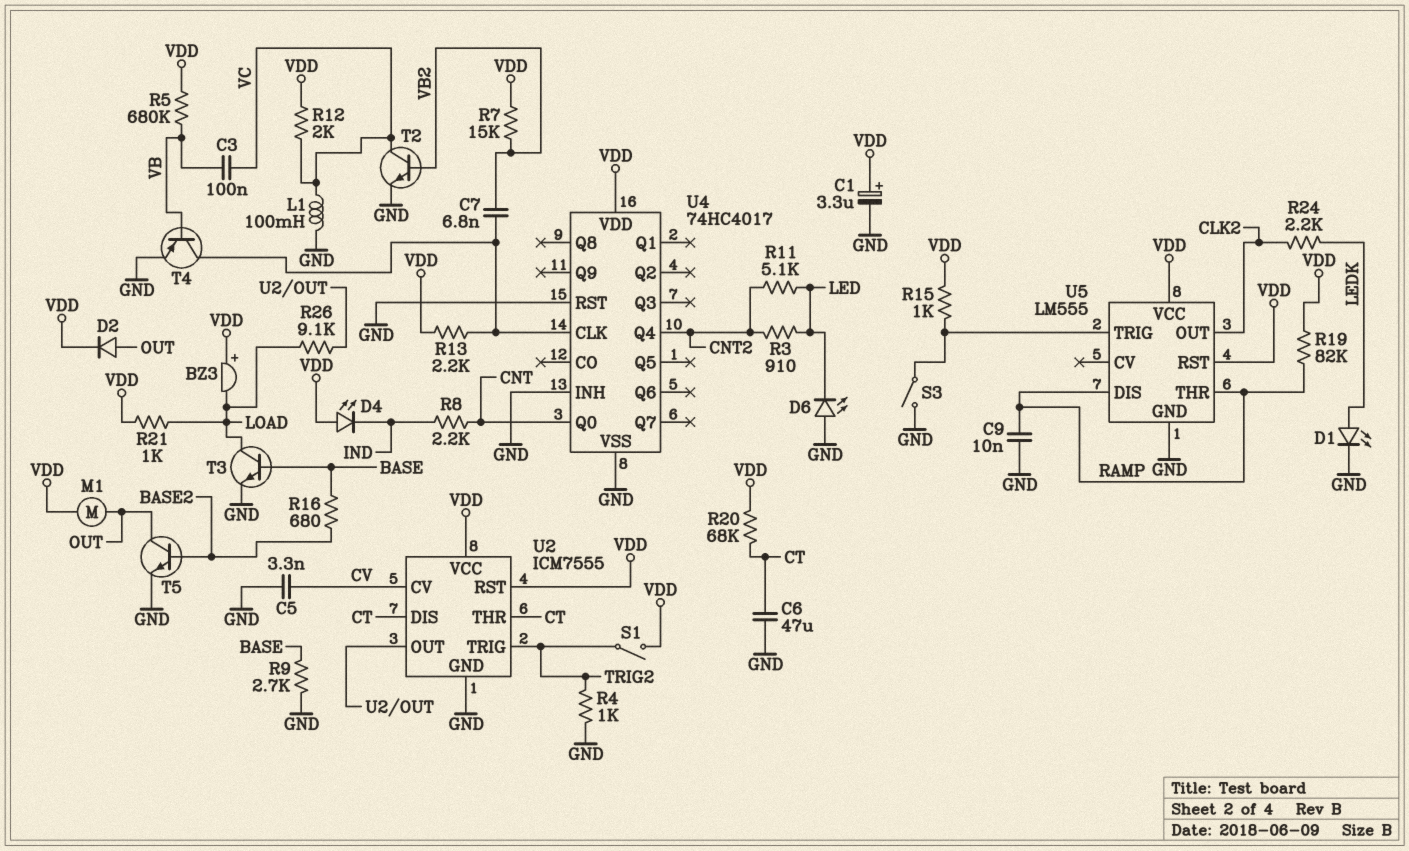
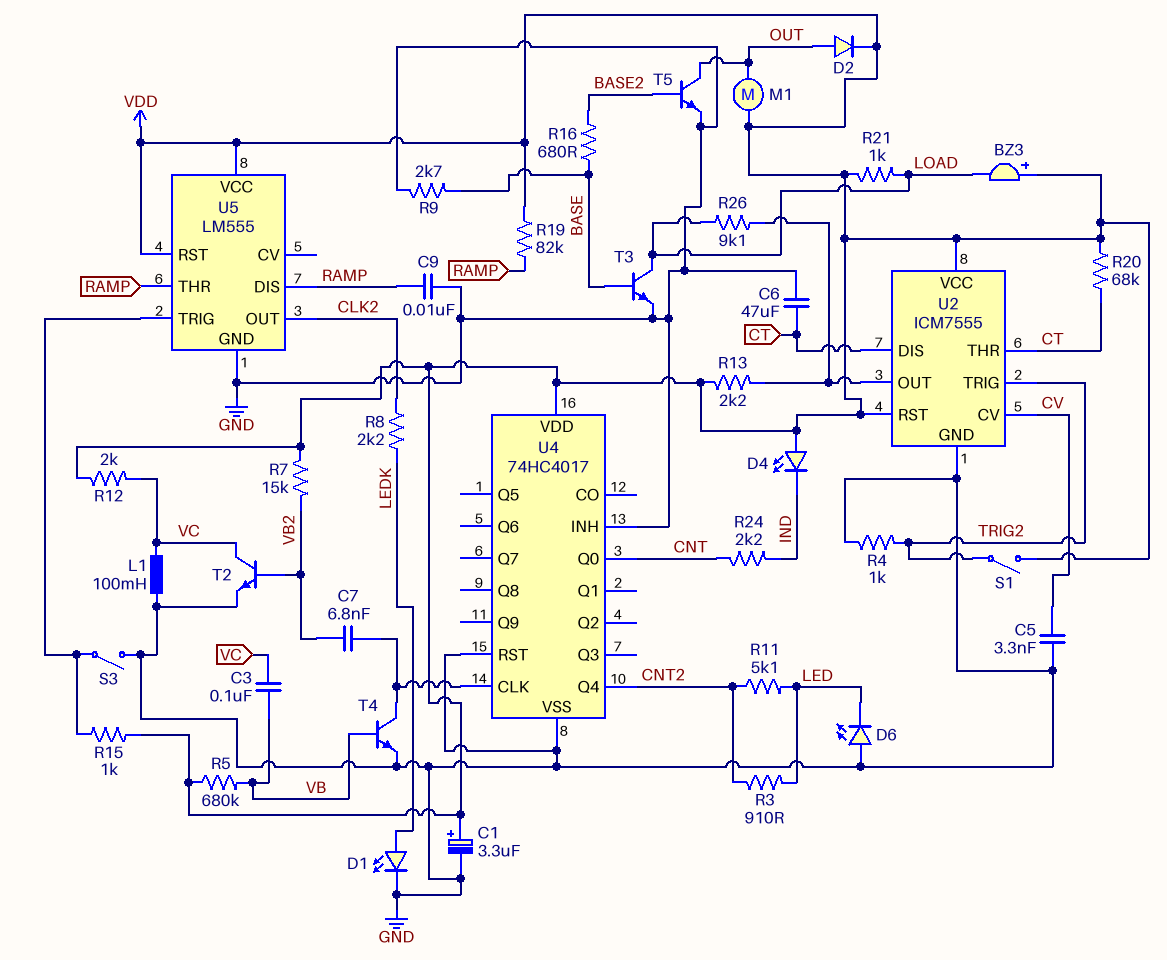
R8: 2.2k (CNT, IND) -> 2.2k (CLK2, LEDK)
R13: 2.2k (U4/CLK, VDD) -> 2.2k (U2/OUT, VDD)
R24: 2.2k (CLK2, LEDK) -> 2.2k (CNT, IND)
T4: PNP (B VB, C U4/CLK, E GND) -> NPN (B VB, C U4/CLK, E GND)

